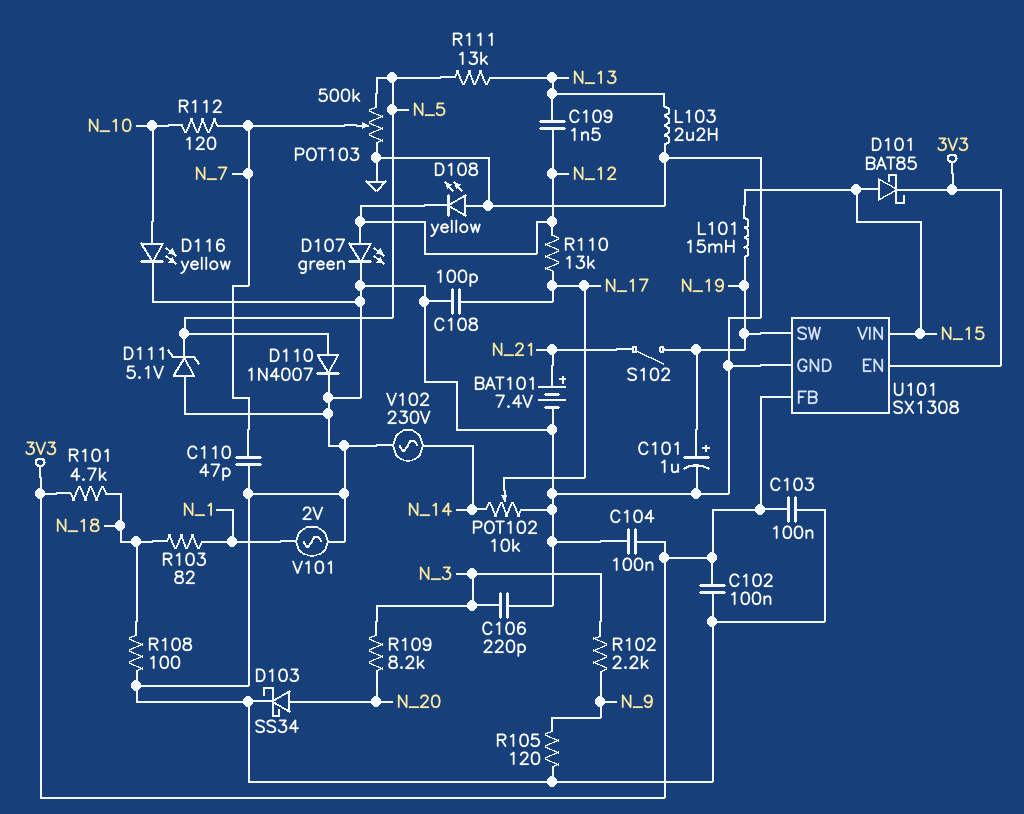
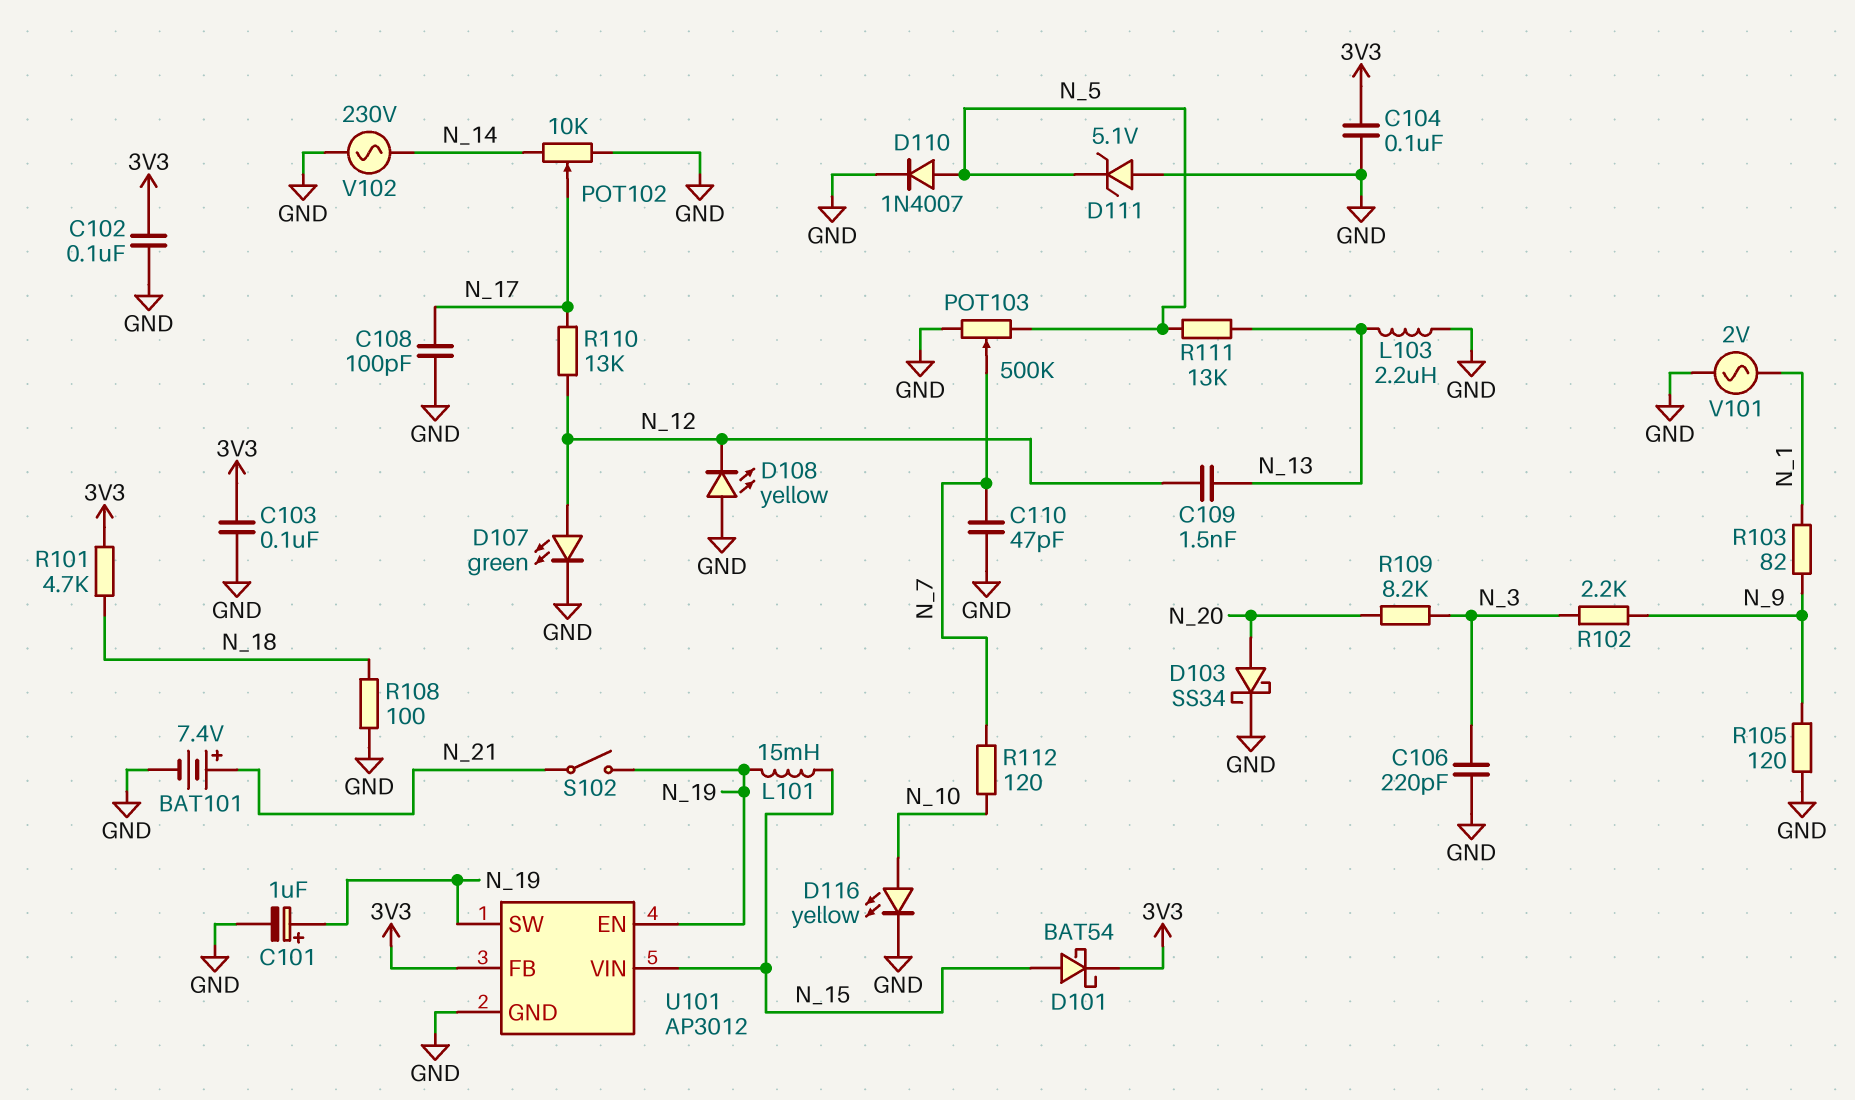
D101: schottky BAT85 (A N_15, K 3V3) -> schottky BAT54 (A N_15, K 3V3)
R103: 82 (N_1, N_18) -> 82 (N_1, N_9)
U101: SX1308 -> AP3012
U101 pin EN: 3V3 -> N_19

